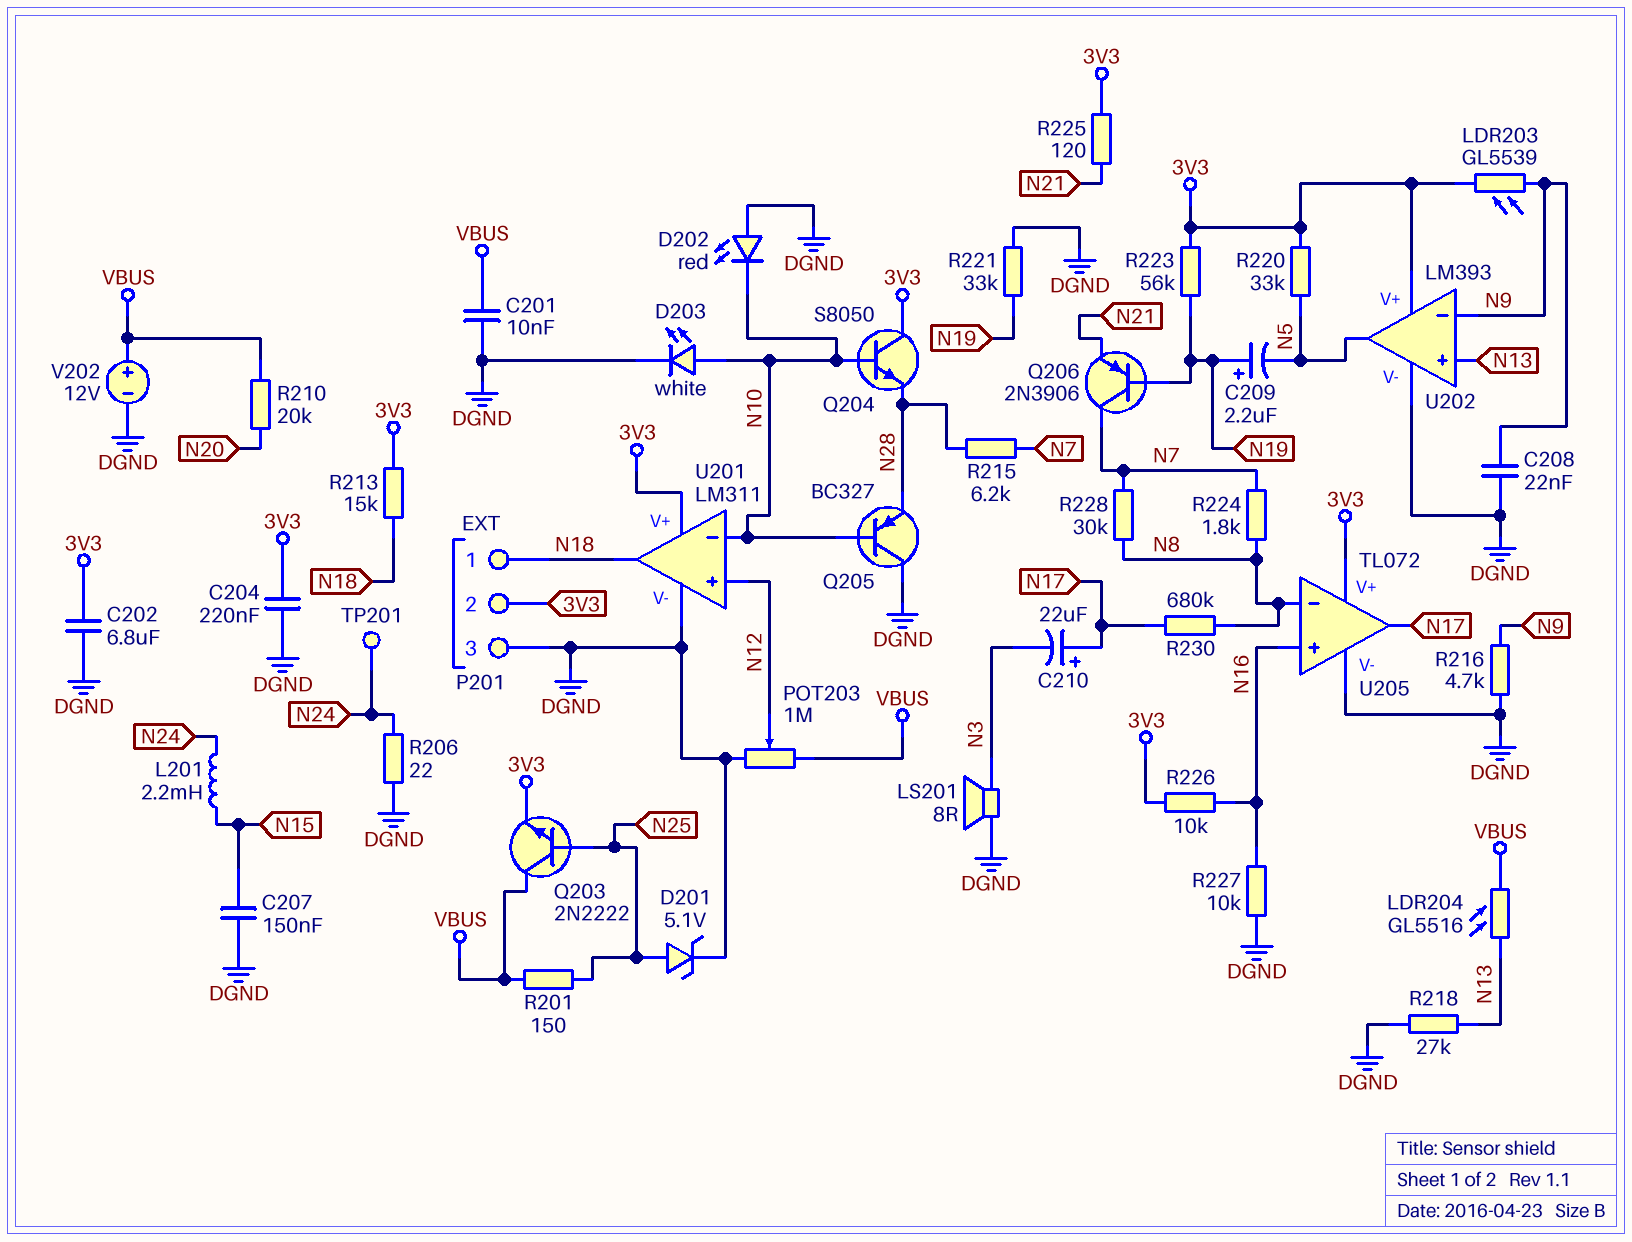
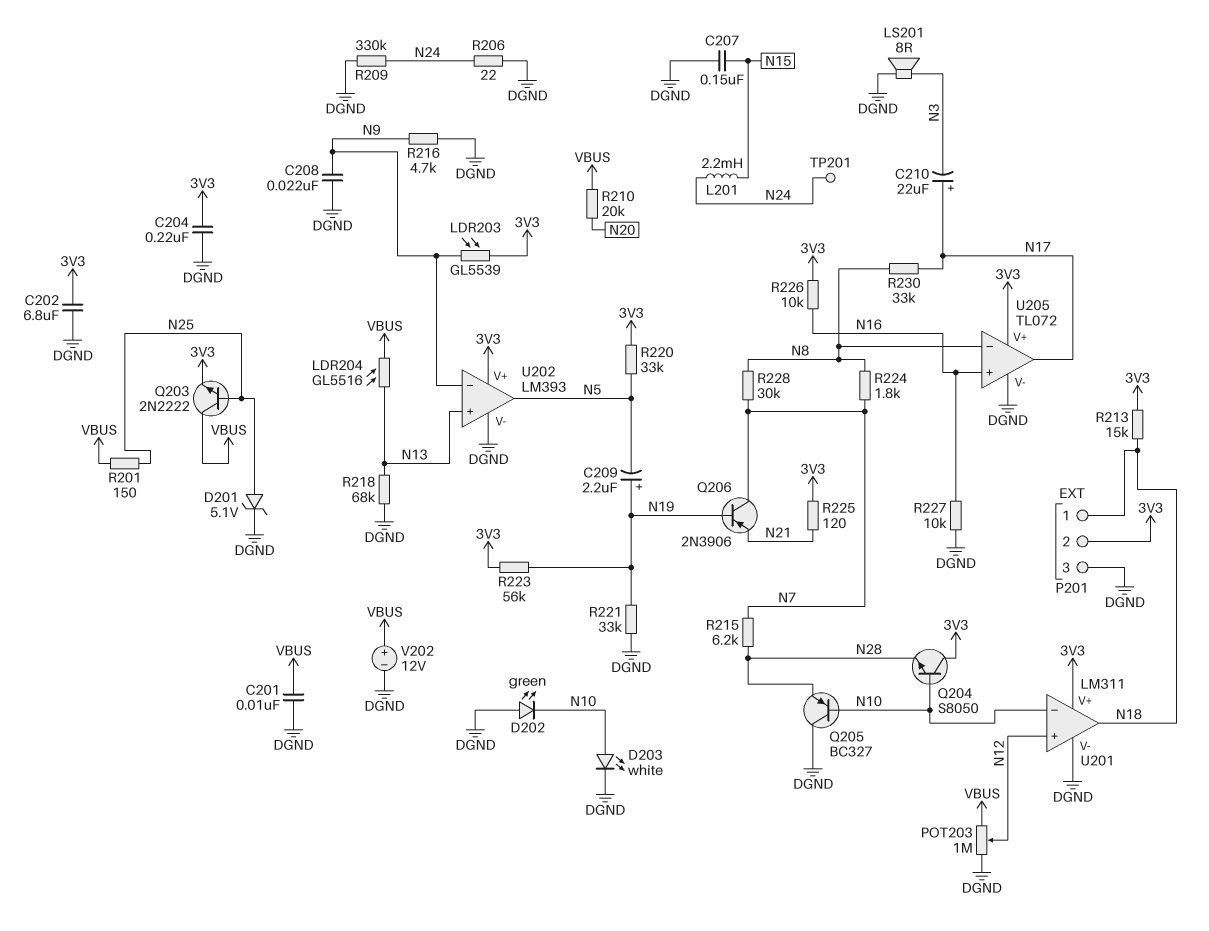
D202: LED red (A DGND, K N10) -> LED green (A DGND, K N10)
R209: none -> 330k (DGND, N24)
R218: 27k (DGND, N13) -> 68k (DGND, N13)
R230: 680k (N8, N17) -> 33k (N8, N17)

